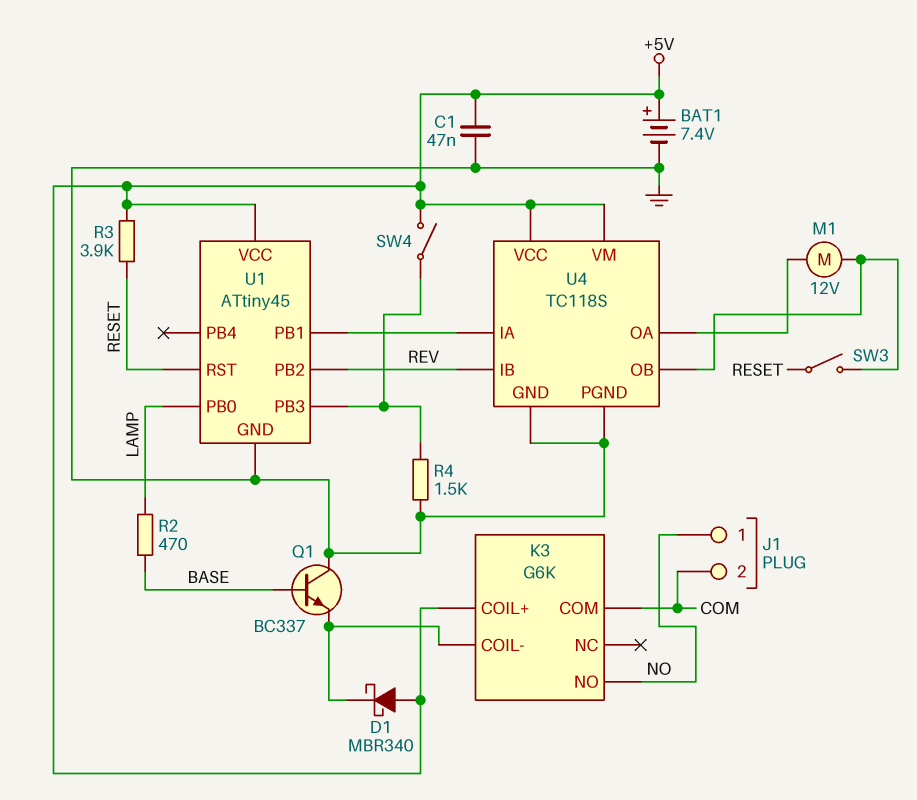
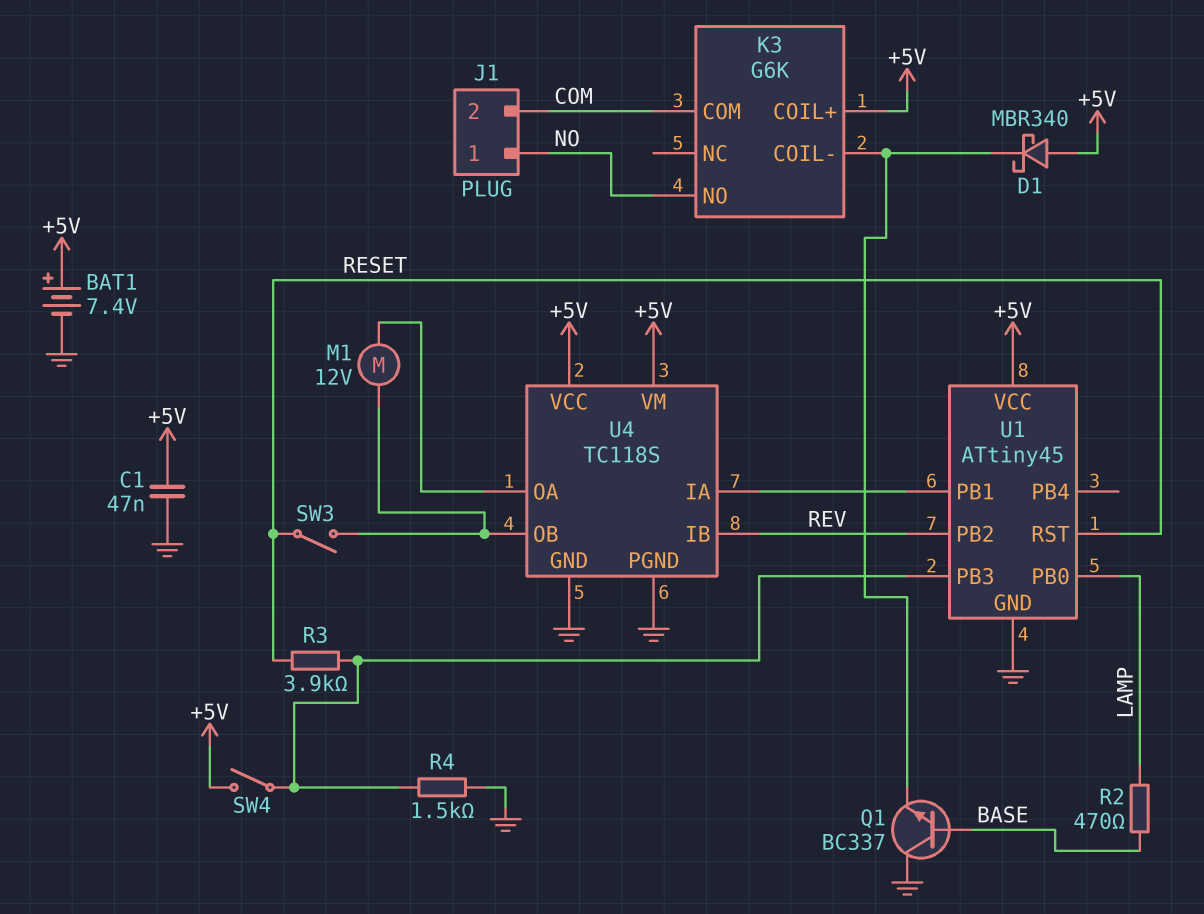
R3: 3.9k (+5V, RESET) -> 3.9k (RESET, U1/PB3)

